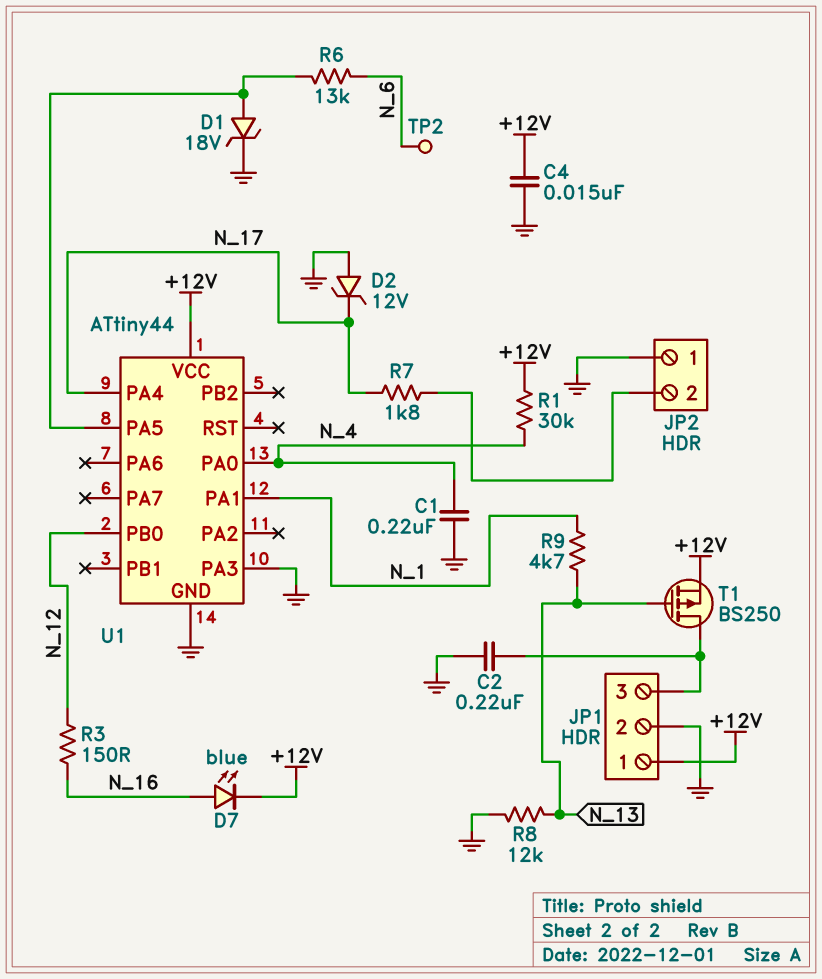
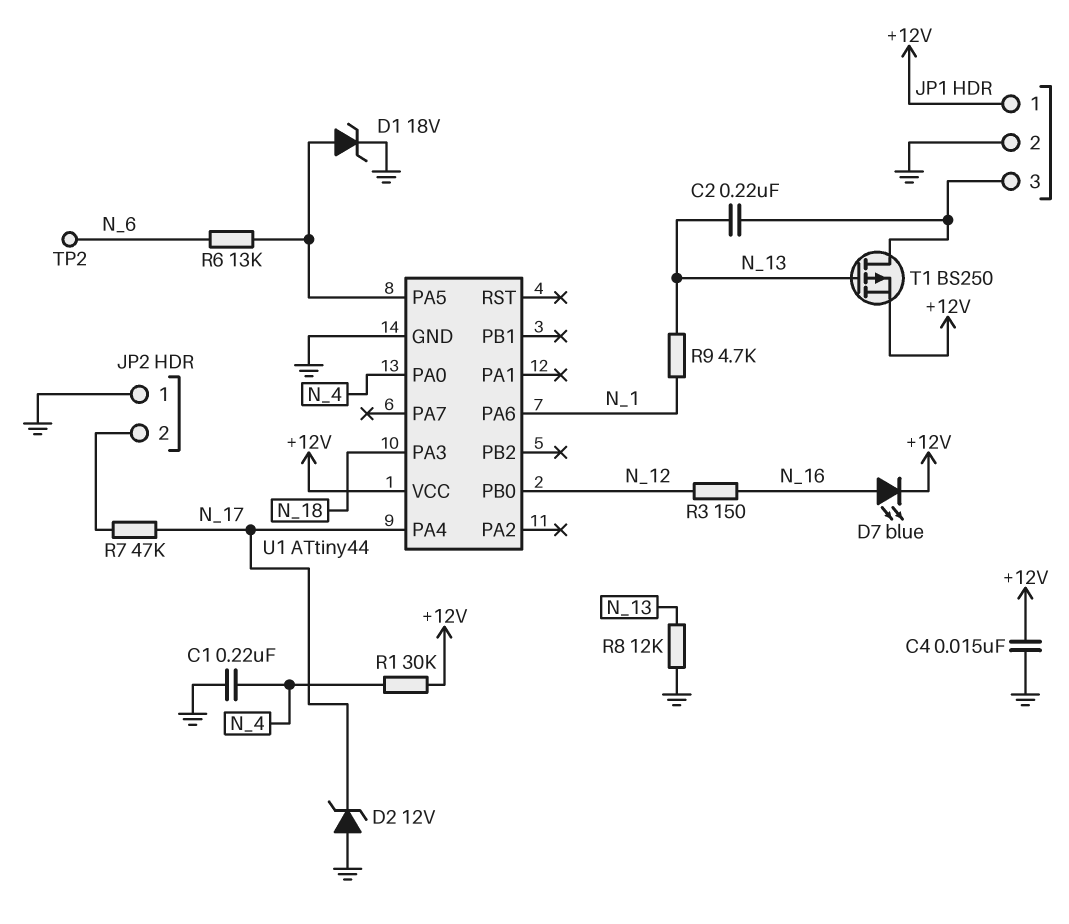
C2: 220nF (GND, JP1/3) -> 220nF (JP1/3, N_13)
R7: 1.8k (JP2/2, N_17) -> 47k (JP2/2, N_17)
U1 pin PA1: N_1 -> none
U1 pin PA3: GND -> N_18
U1 pin PA6: none -> N_1

